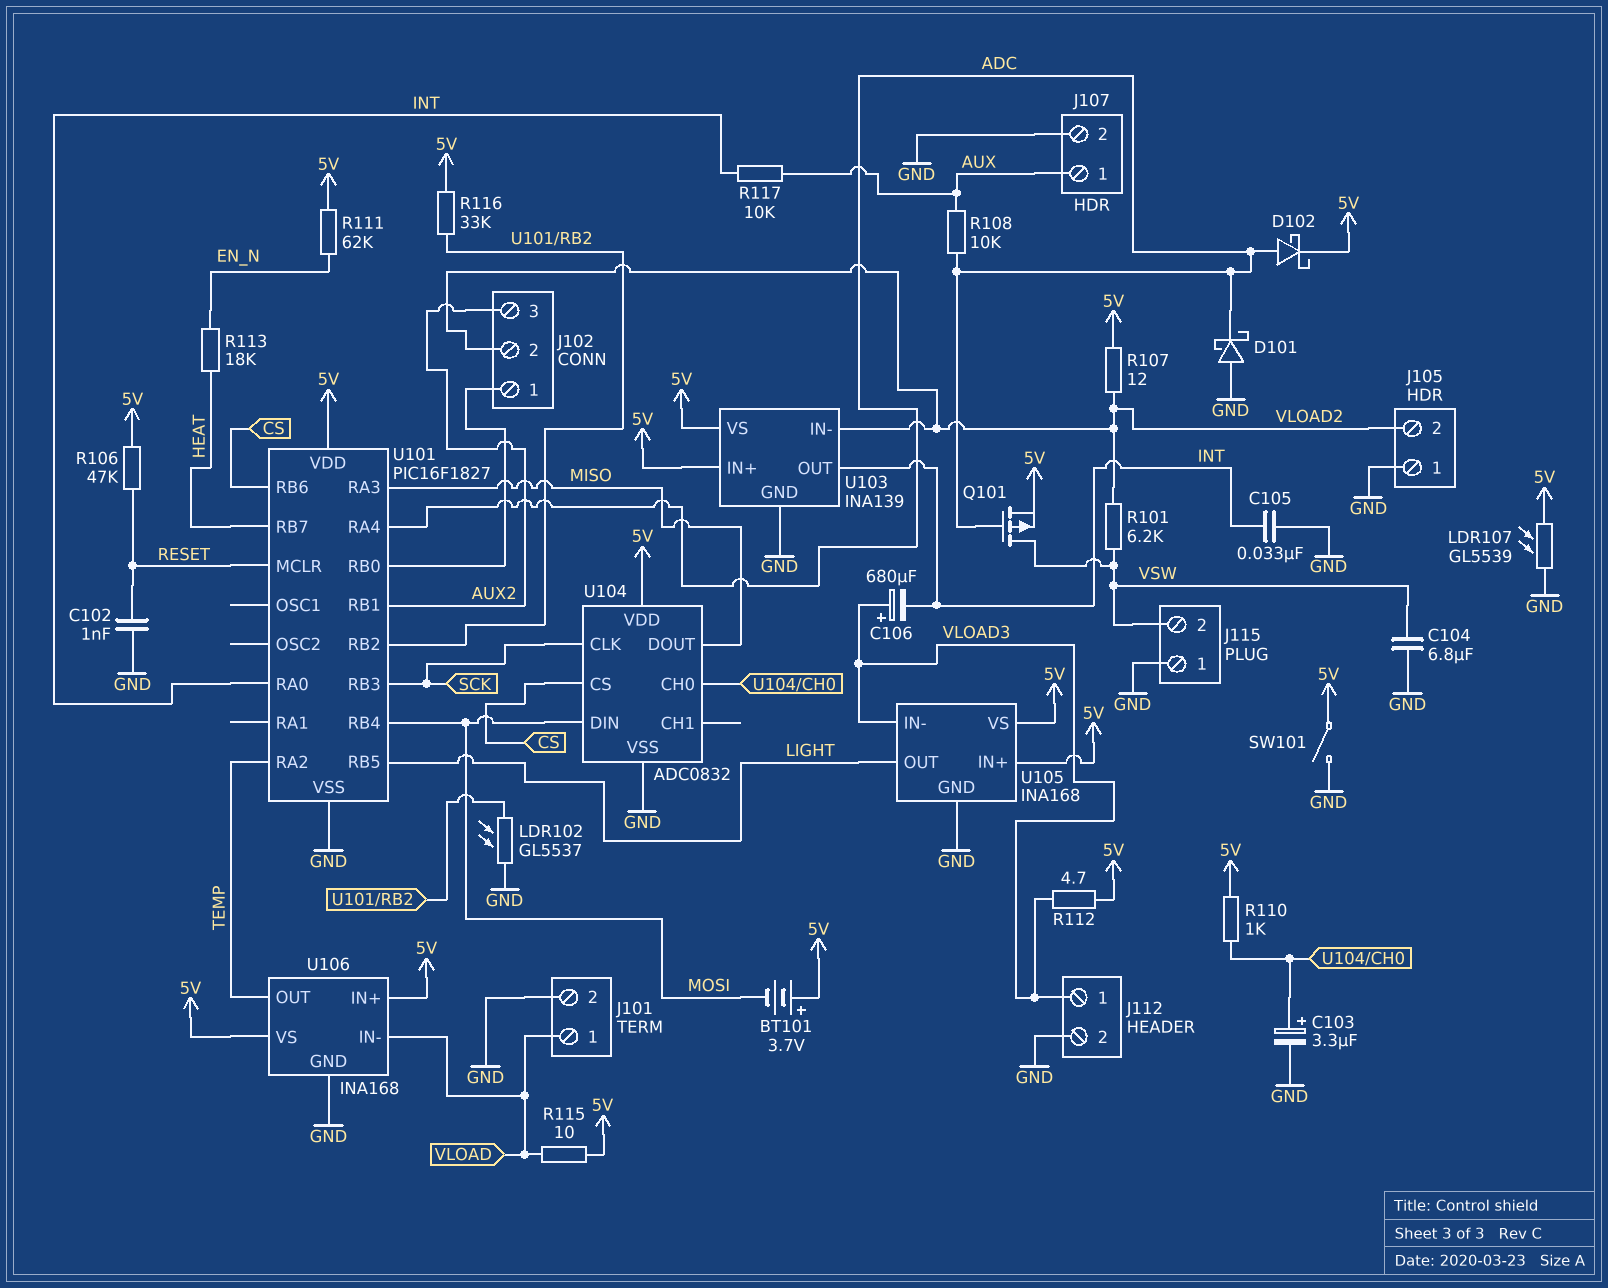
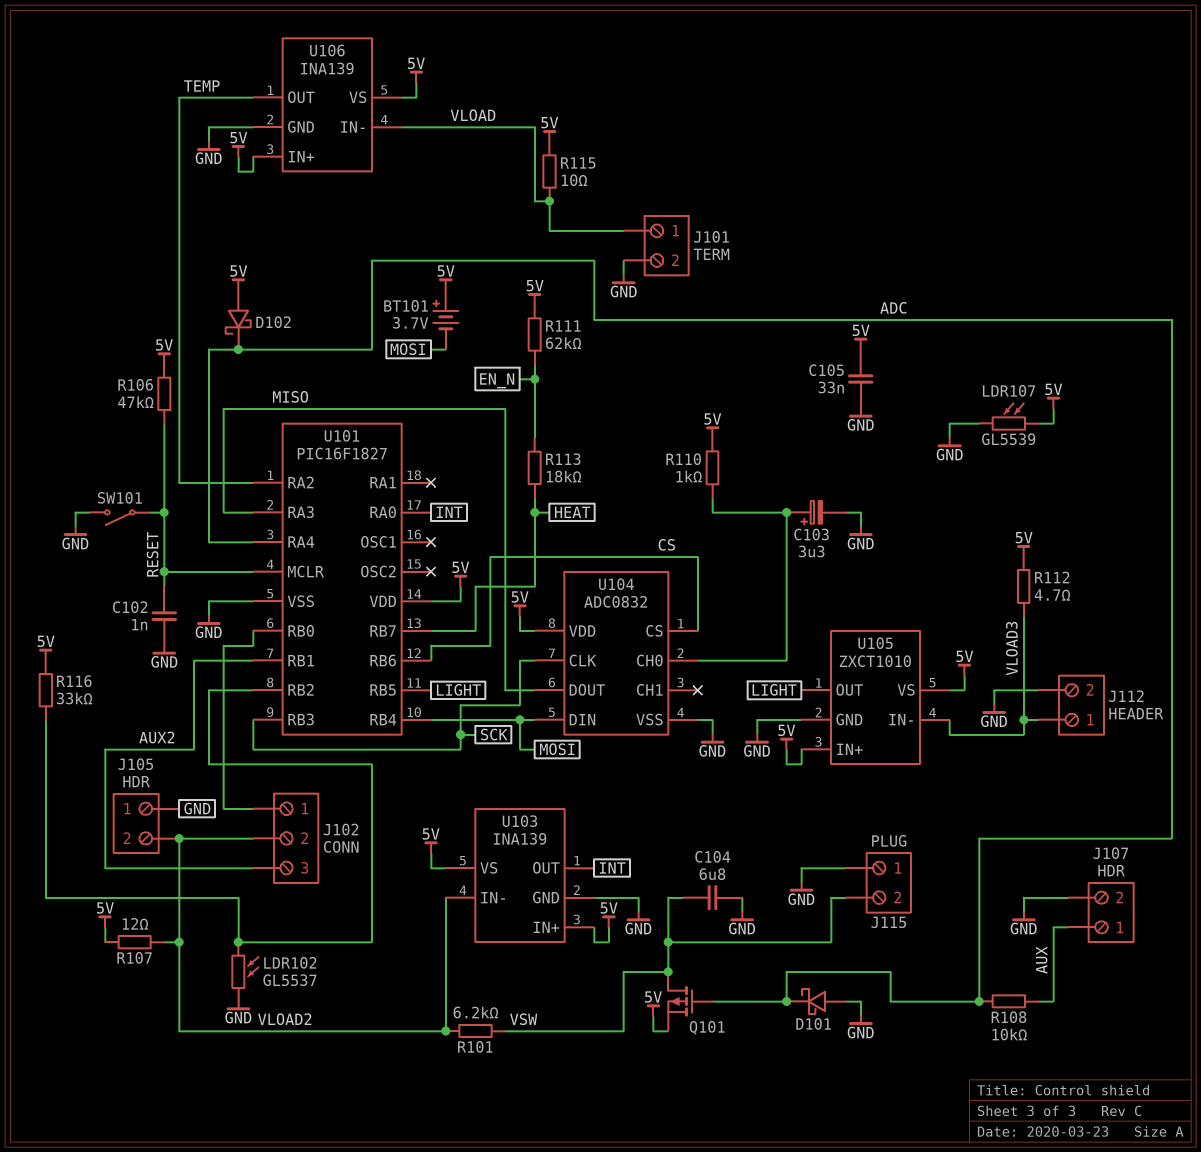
C105: 33nF (GND, INT) -> 33nF (5V, GND)
C106: 680uF (plus VLOAD3, minus INT) -> none
D102: schottky (A ADC, K 5V) -> schottky (A 5V, K ADC)
R117: 10k (AUX, INT) -> none
SW101: switch (5V, GND) -> switch (GND, RESET)
U105: INA168 -> ZXCT1010
U106: INA168 -> INA139

